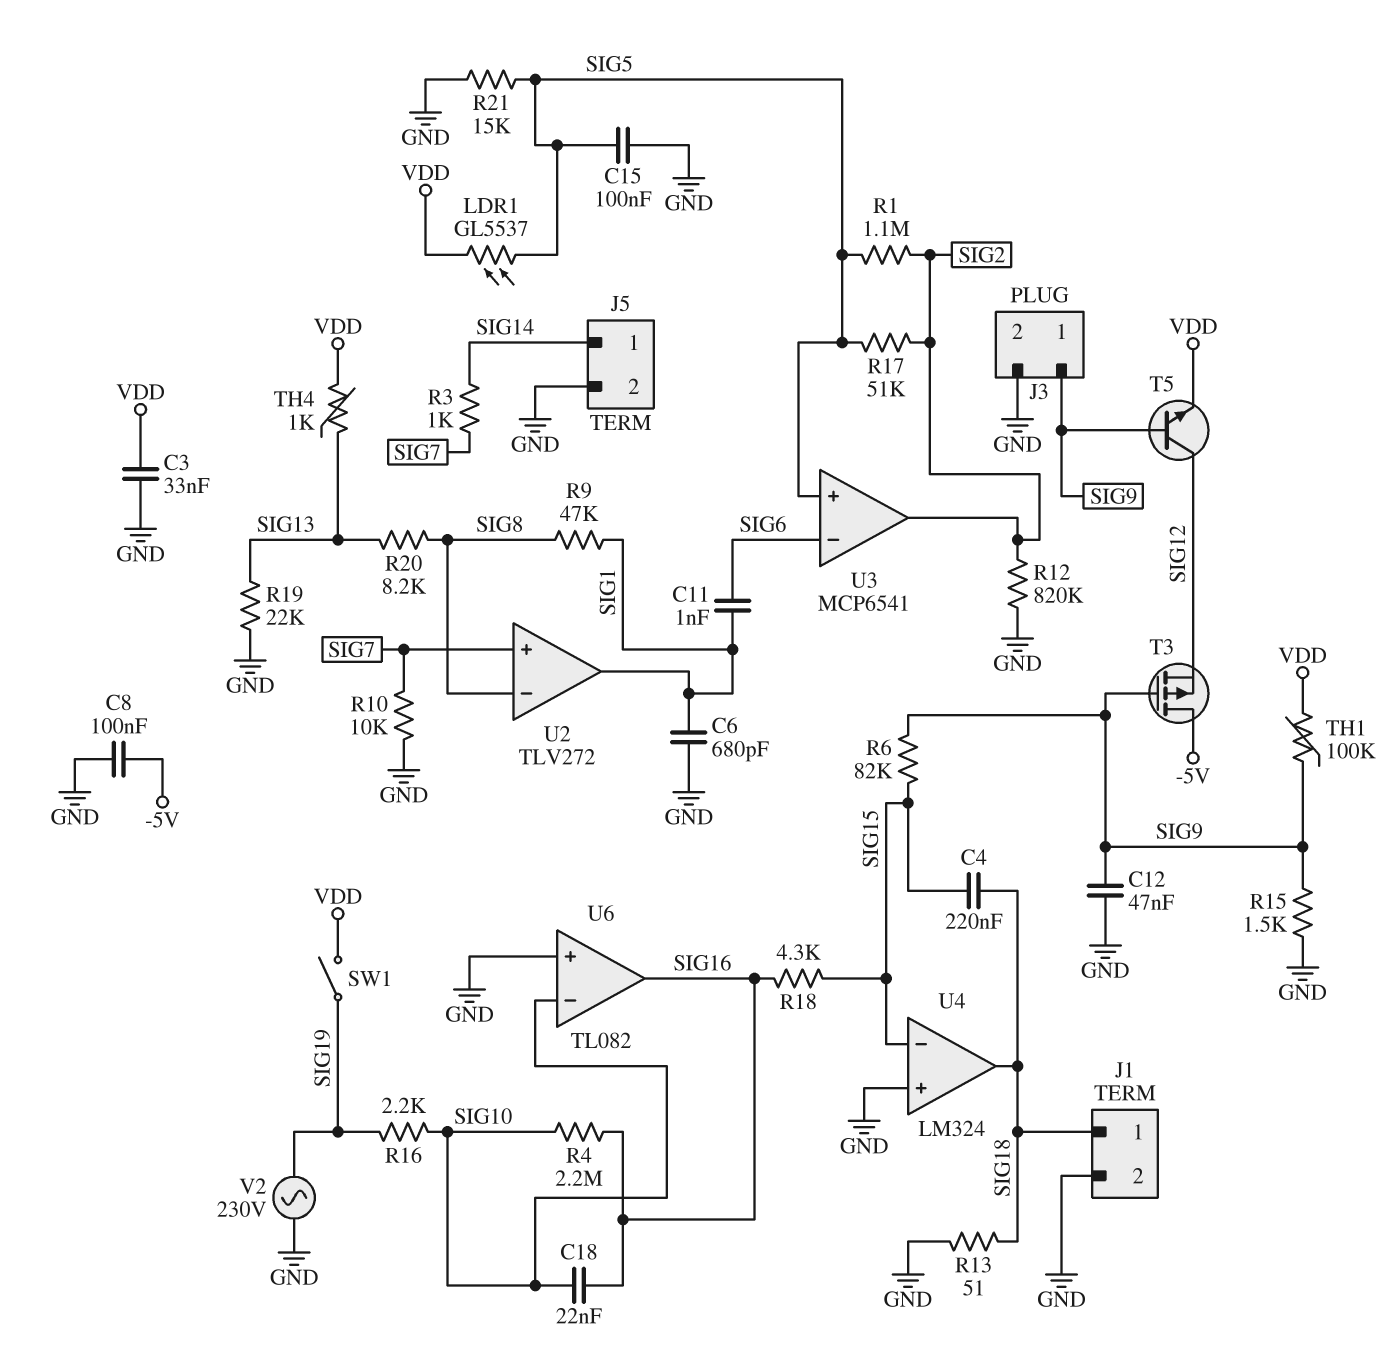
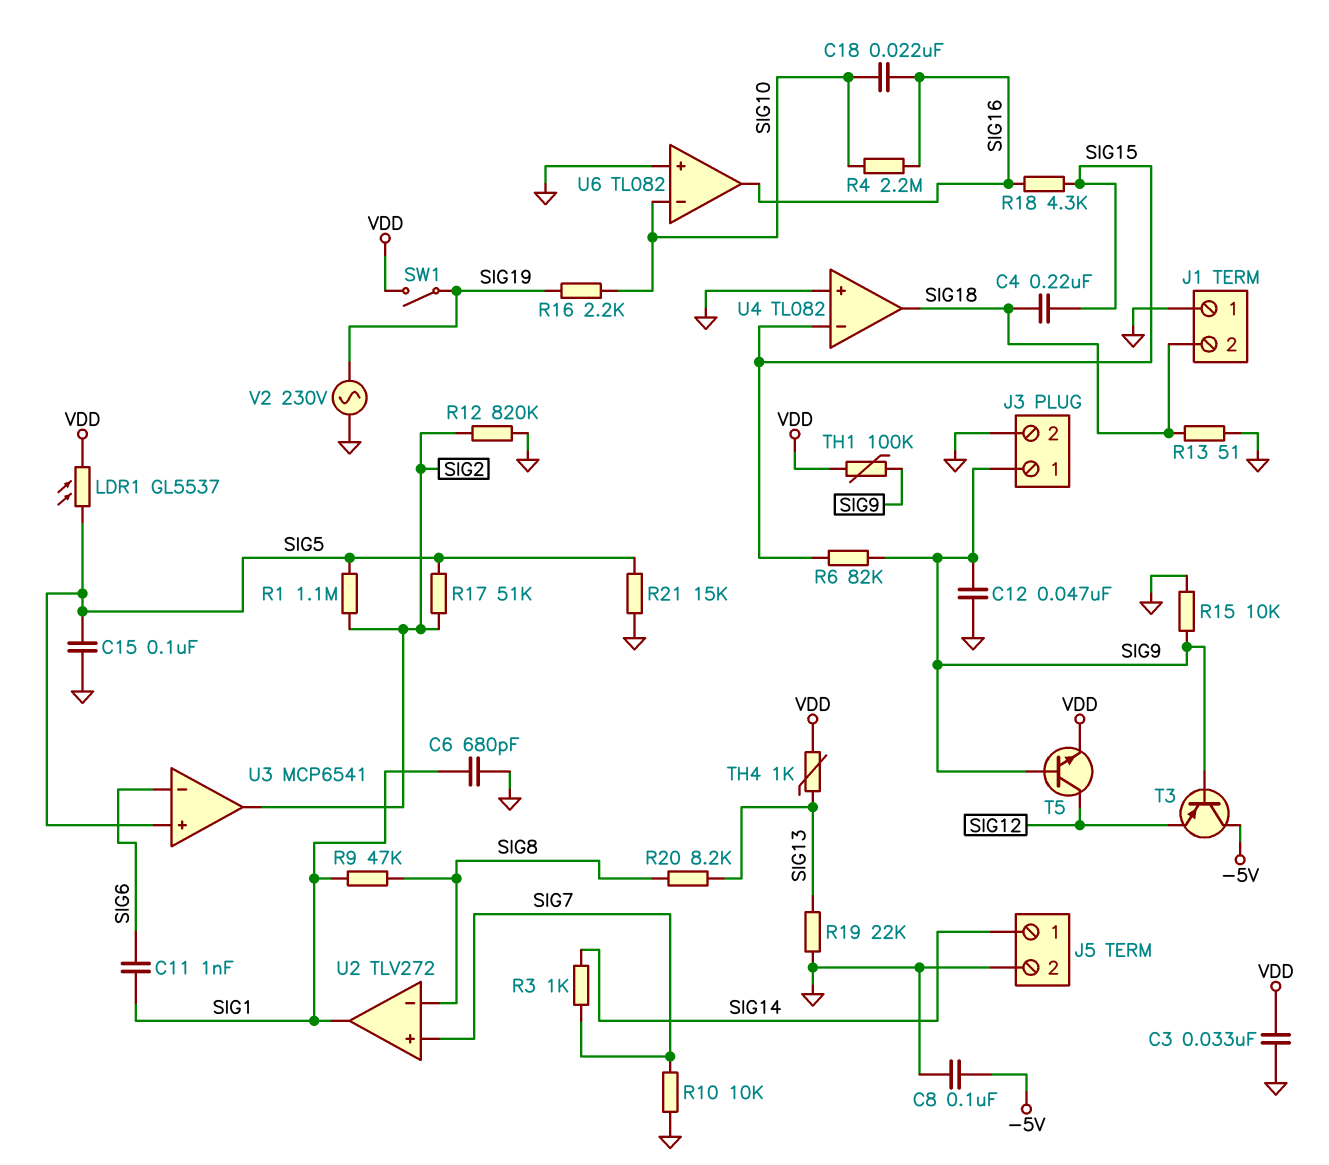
J1 pin 1: SIG18 -> GND
J1 pin 2: GND -> SIG18
R15: 1.5k (GND, SIG9) -> 10k (GND, SIG9)
T3: PMOS (G SIG9, D -5V, S SIG12) -> PNP (B SIG9, C -5V, E SIG12)
U4: LM324 -> TL082

